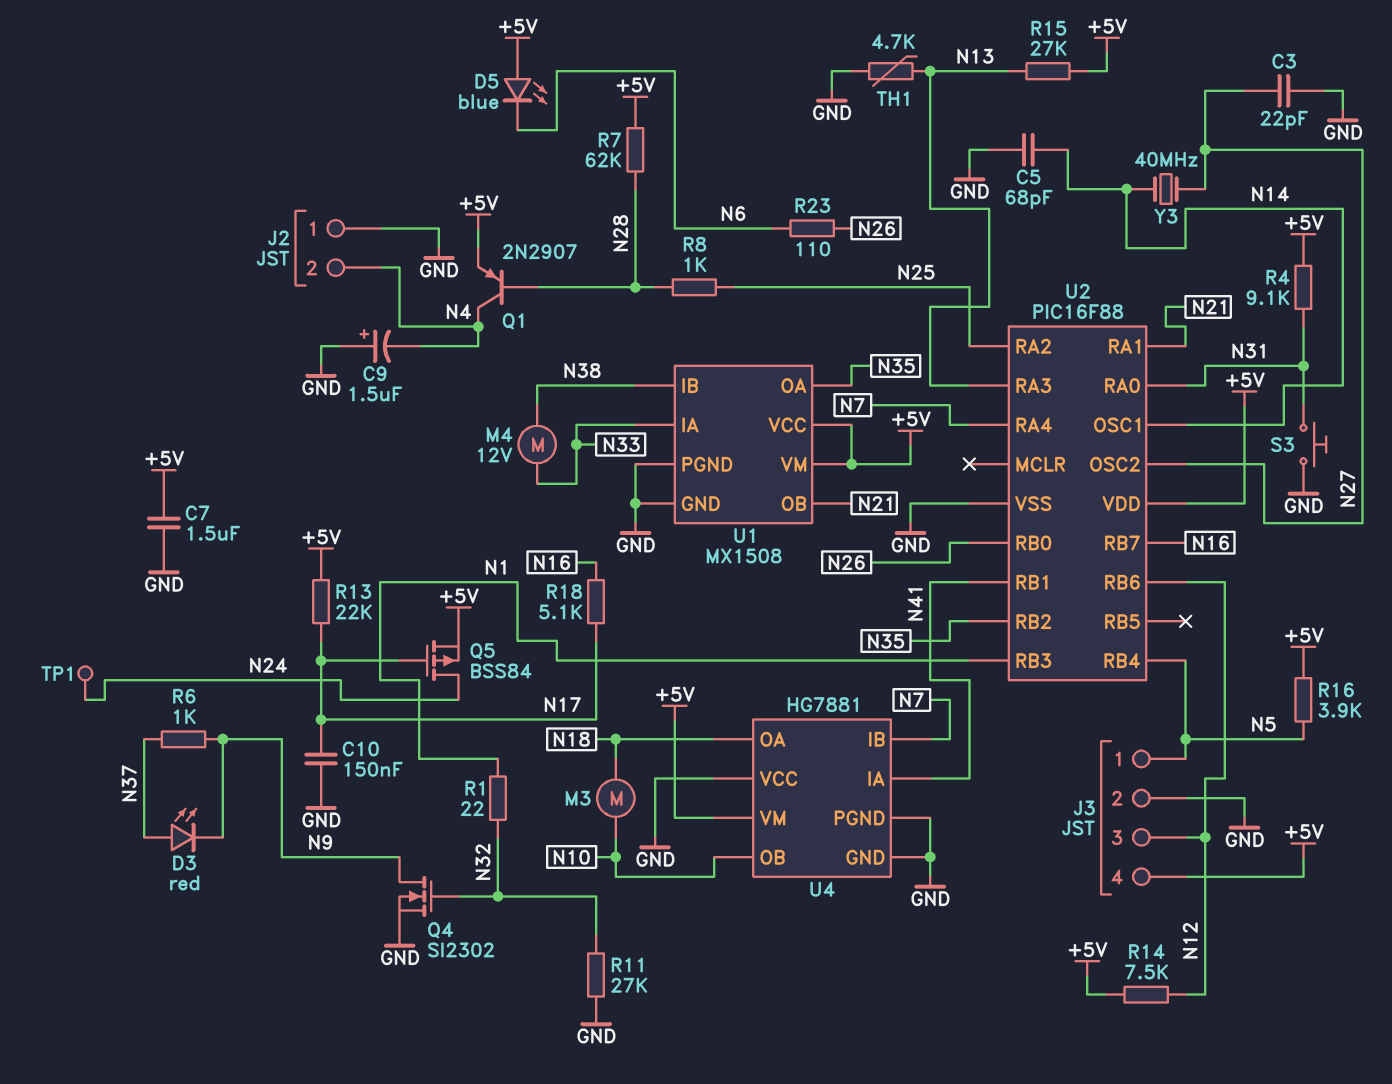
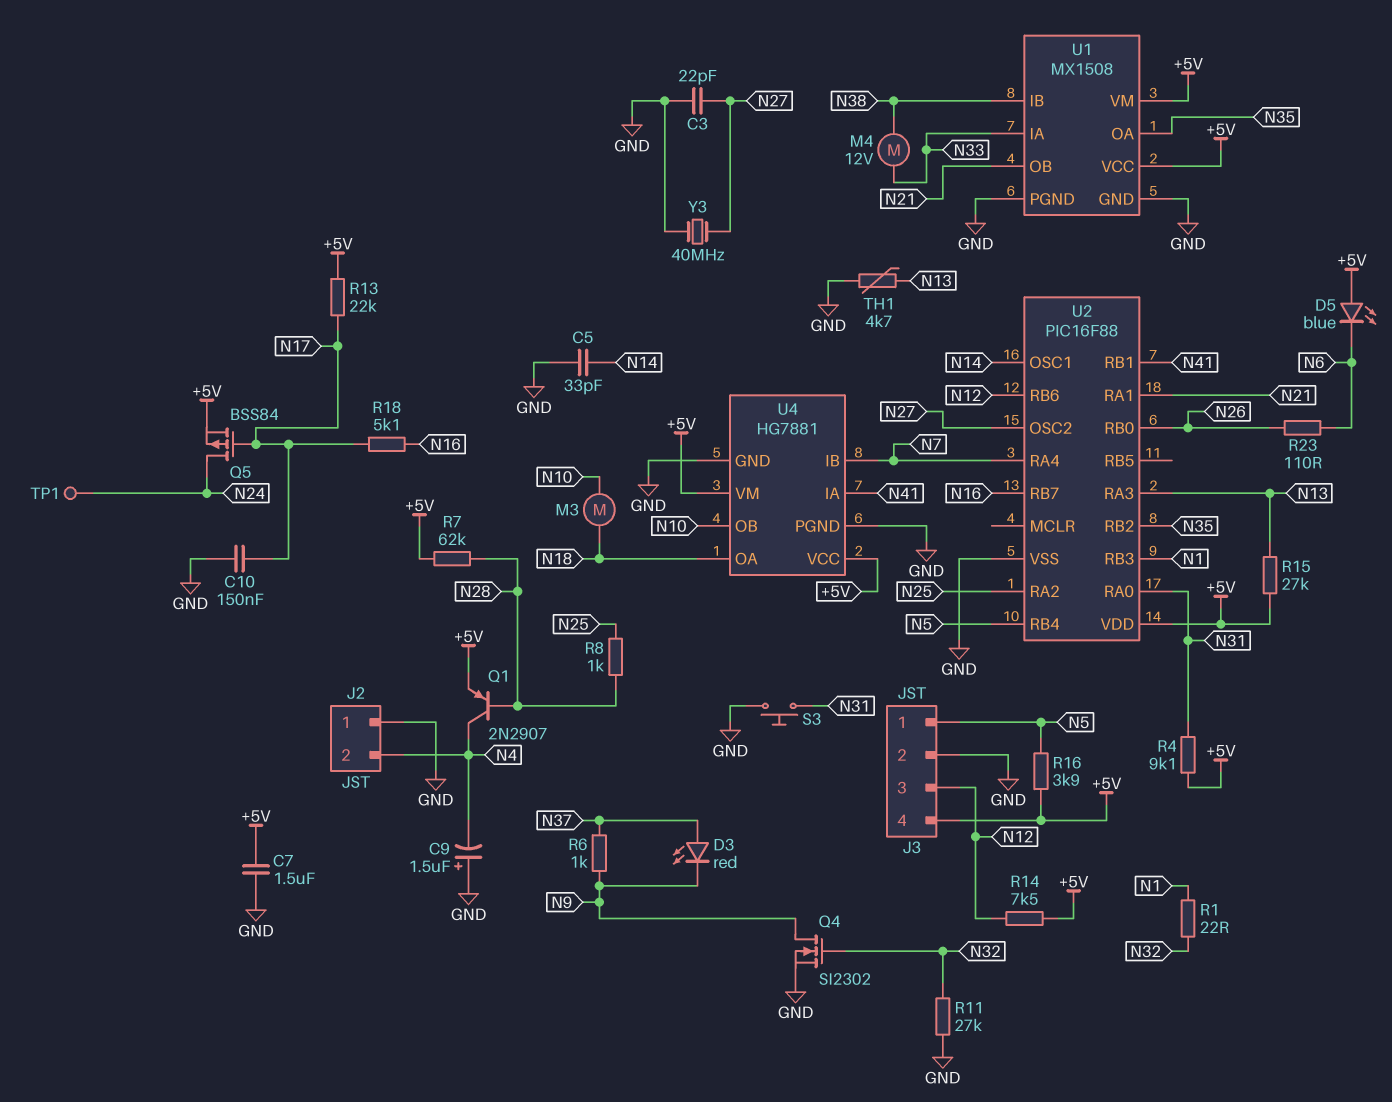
C5: 68pF (GND, N14) -> 33pF (GND, N14)
U4 pin VCC: GND -> +5V
Y3: 40MHz (N14, N27) -> 40MHz (GND, N27)

